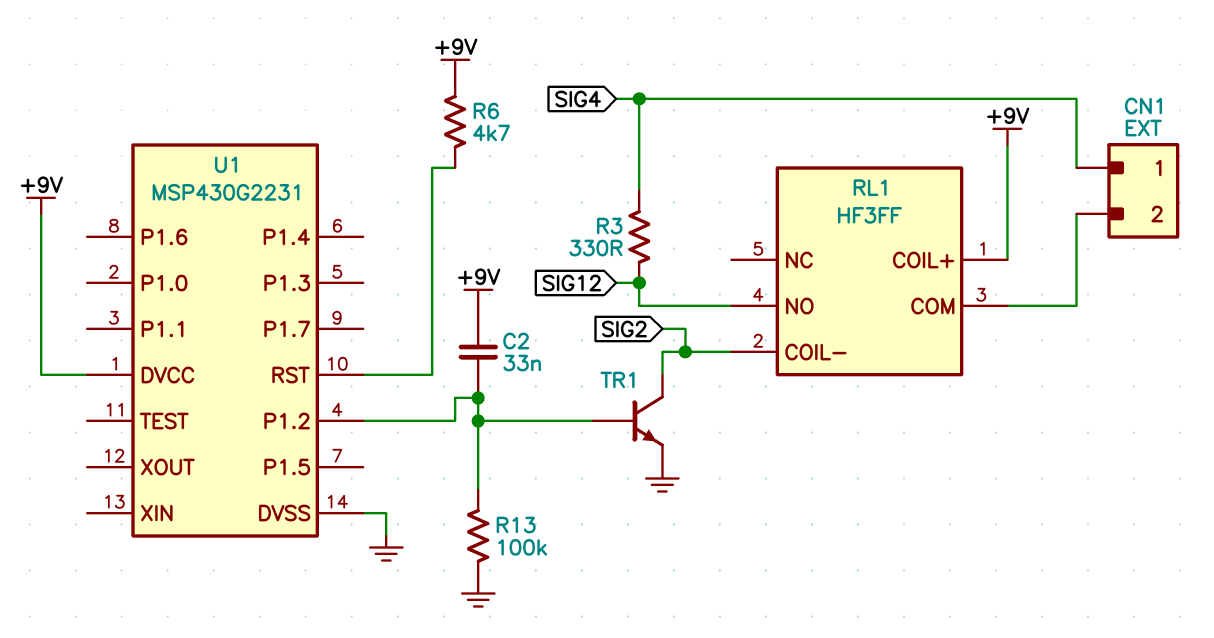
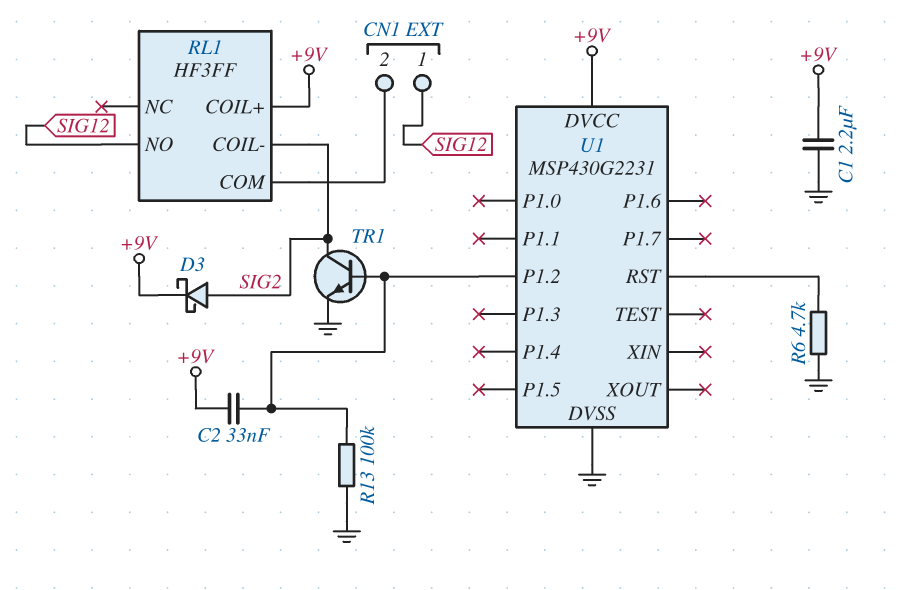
C1: none -> 2.2uF (+9V, GND)
CN1 pin 1: SIG4 -> SIG12
D3: none -> schottky (A SIG2, K +9V)
R3: 330 (SIG4, SIG12) -> none
R6: 4.7k (+9V, U1/RST) -> 4.7k (GND, U1/RST)

